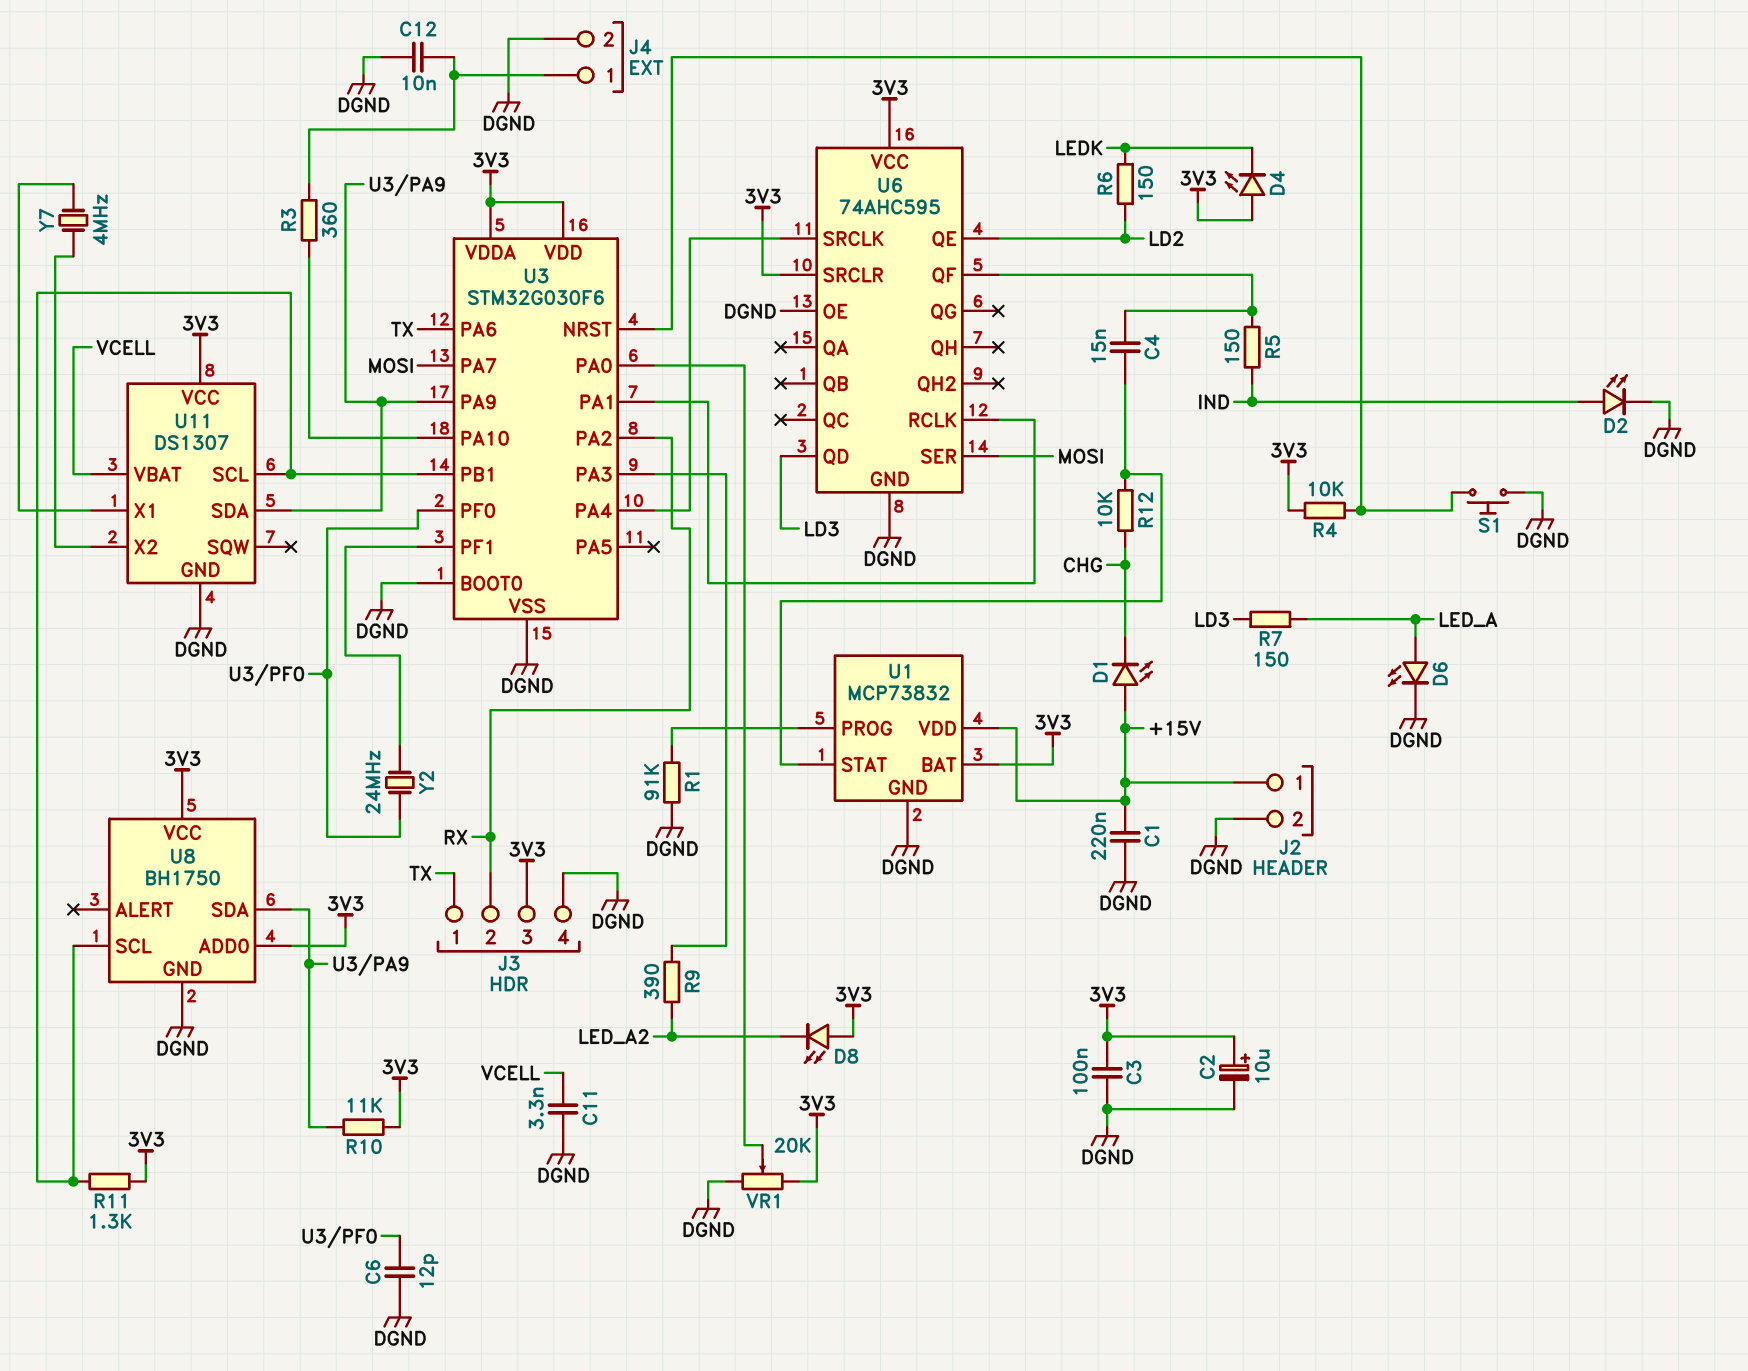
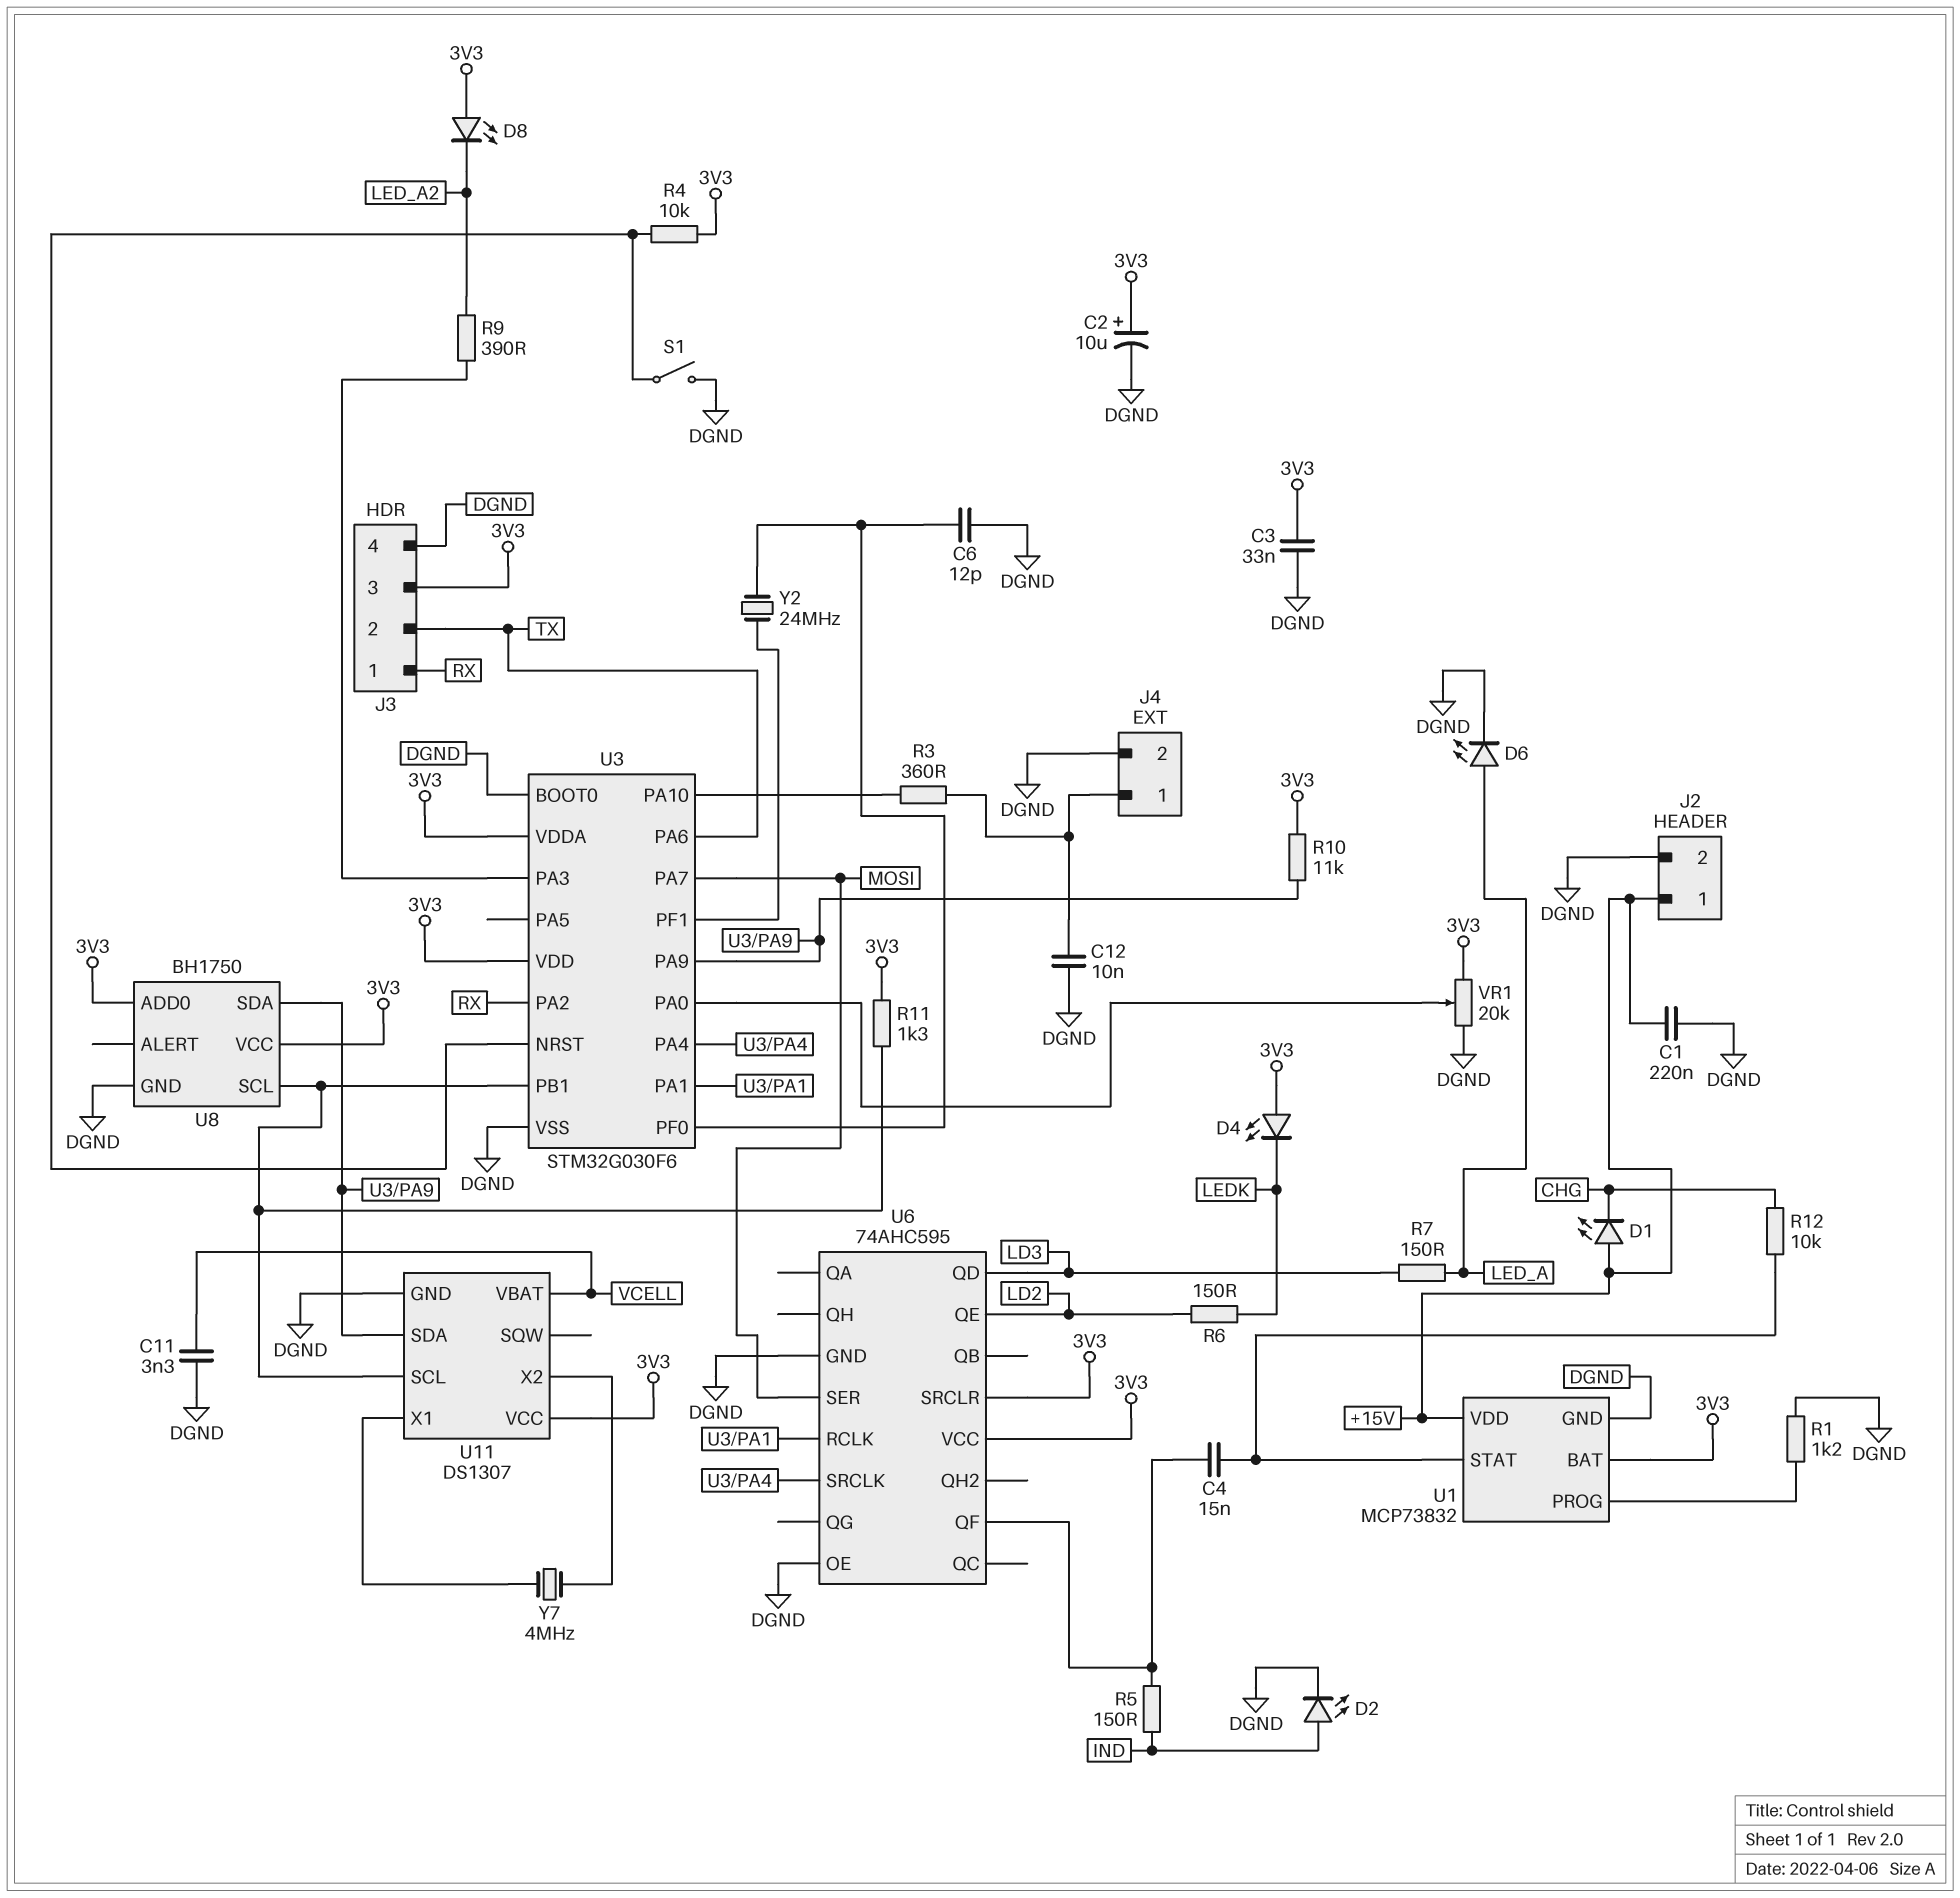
C3: 100nF (3V3, DGND) -> 33nF (3V3, DGND)
J3 pin 1: TX -> RX
J3 pin 2: RX -> TX
R1: 91k (DGND, U1/PROG) -> 1.2k (DGND, U1/PROG)
S1: button (DGND, U3/NRST) -> switch (DGND, U3/NRST)

